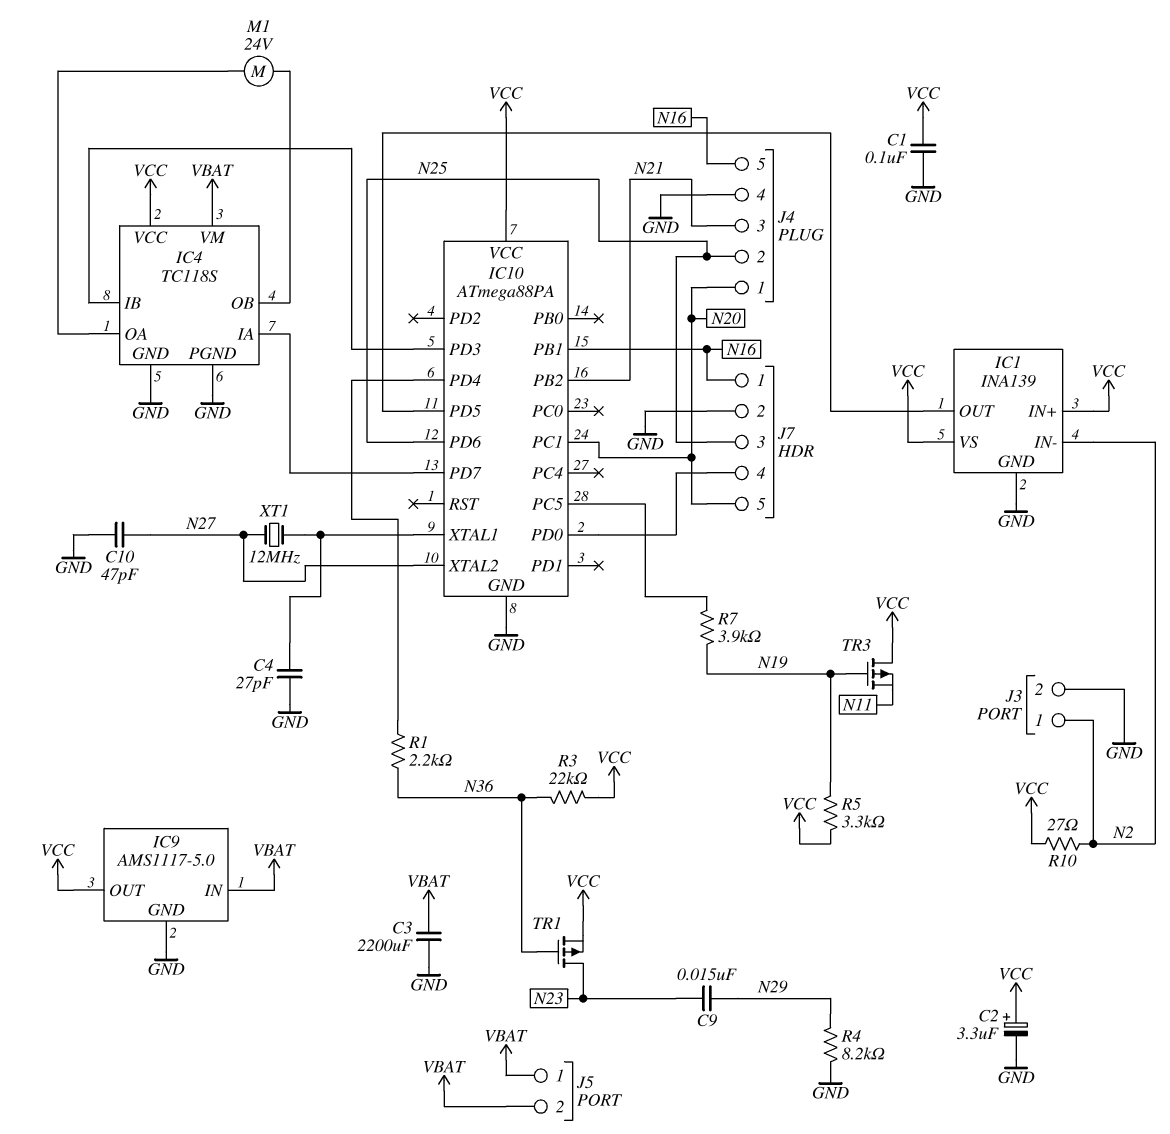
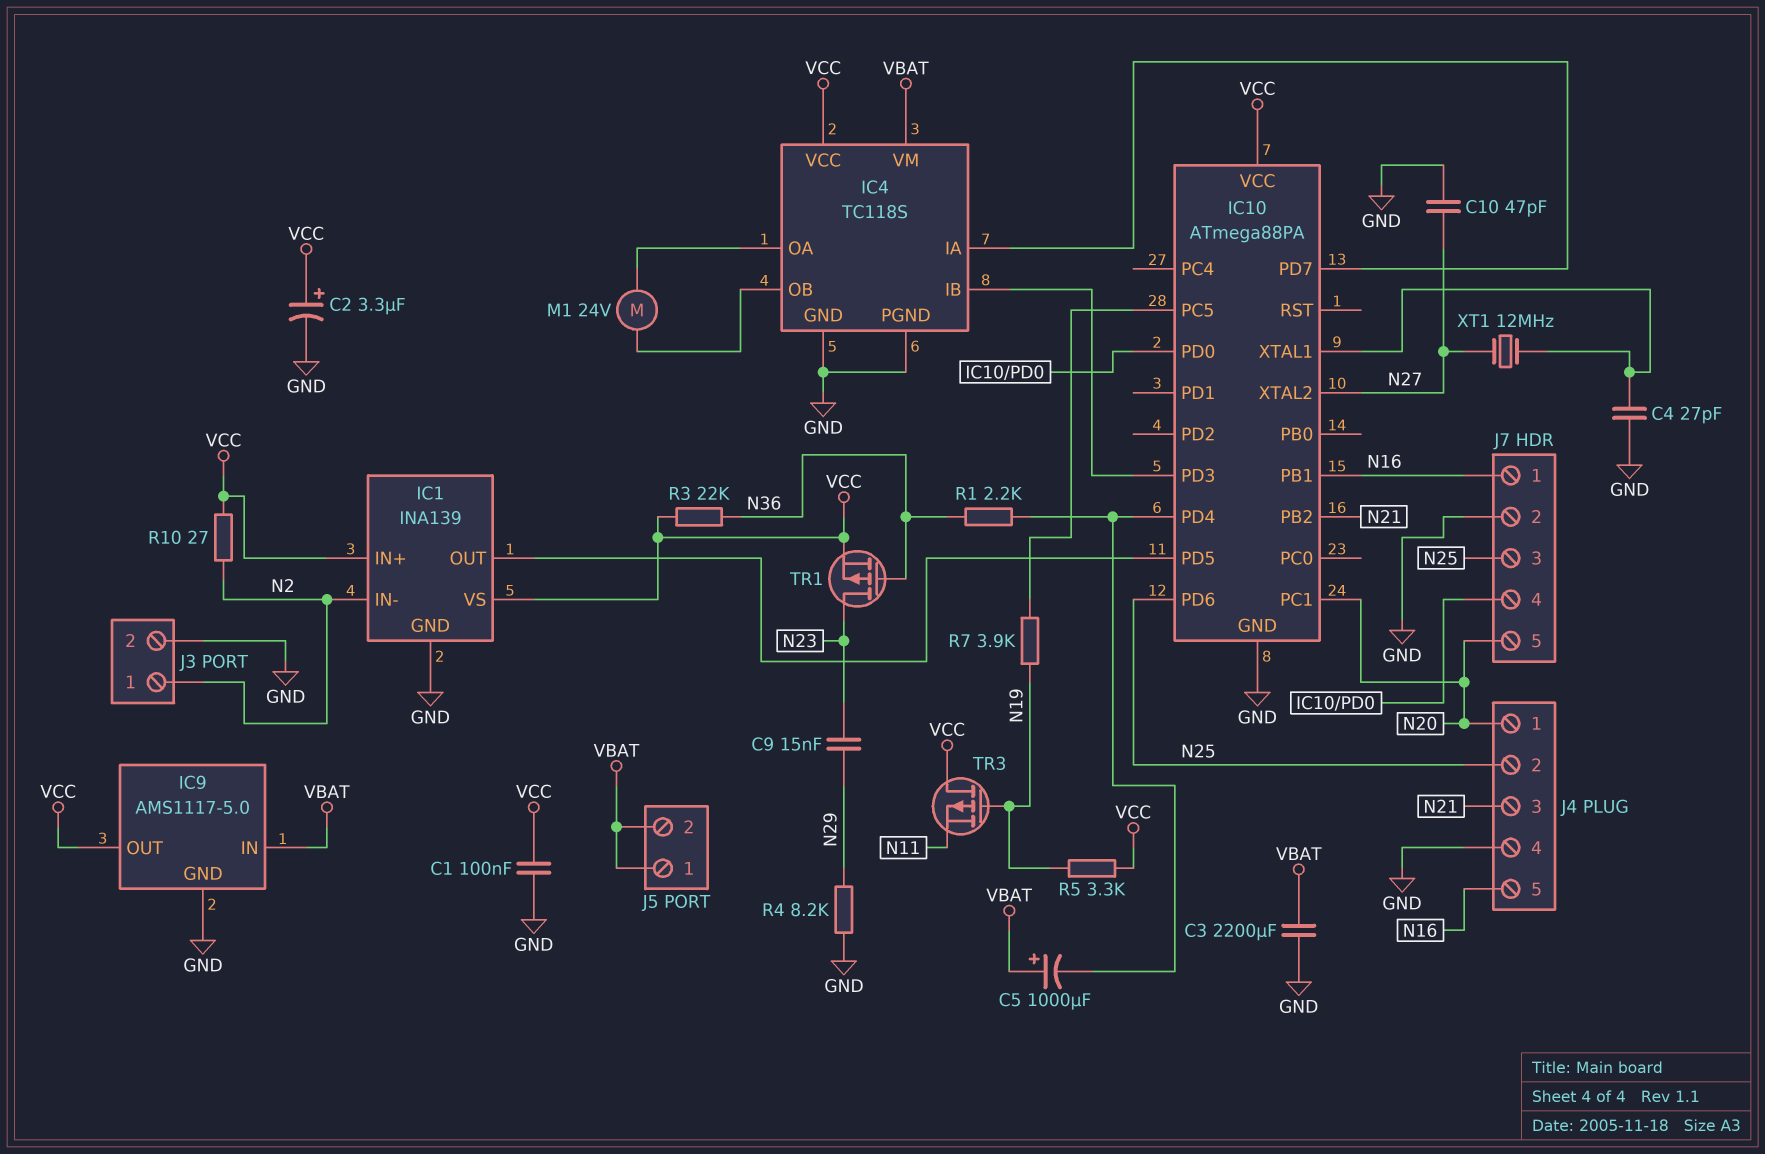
C5: none -> 1000uF (plus VBAT, minus IC10/PD4)

